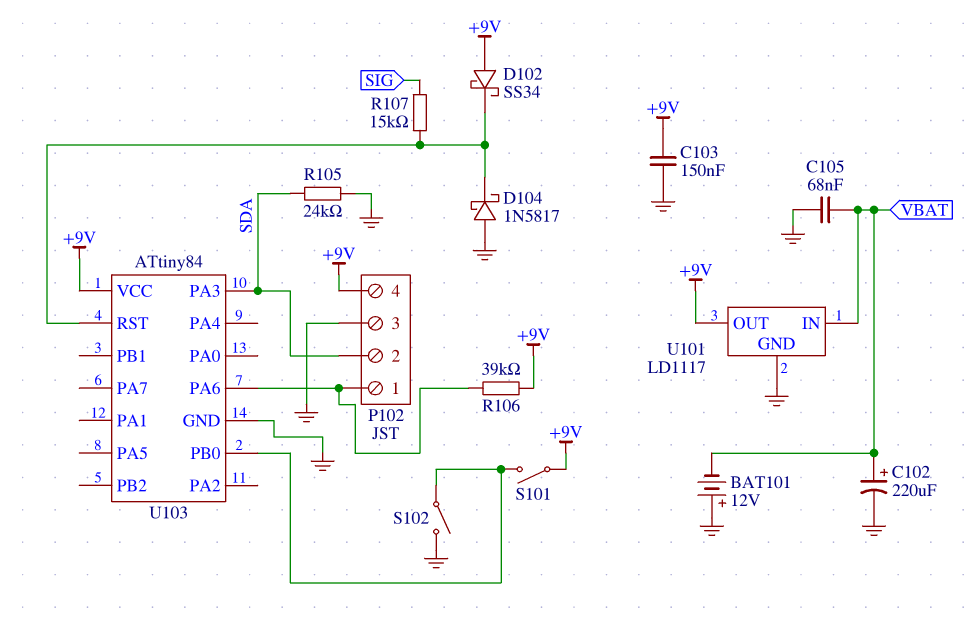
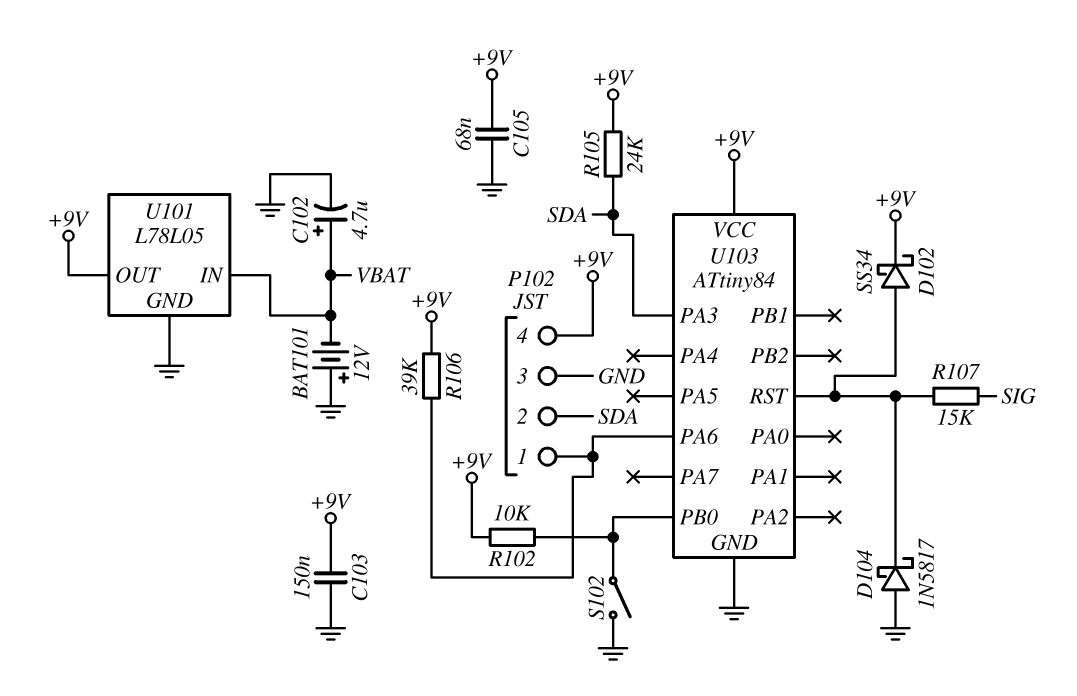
C102: 220uF (plus VBAT, minus GND) -> 4.7uF (plus VBAT, minus GND)
C105: 68nF (GND, VBAT) -> 68nF (+9V, GND)
D102: schottky SS34 (A +9V, K U103/RST) -> schottky SS34 (A U103/RST, K +9V)
R102: none -> 10k (+9V, U103/PB0)
R105: 24k (GND, SDA) -> 24k (+9V, SDA)
S101: switch (+9V, U103/PB0) -> none
U101: LD1117 -> L78L05

